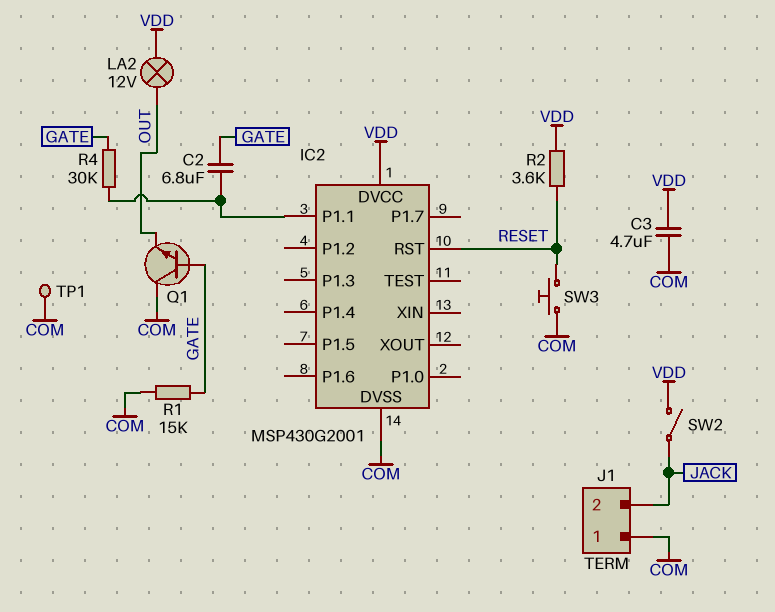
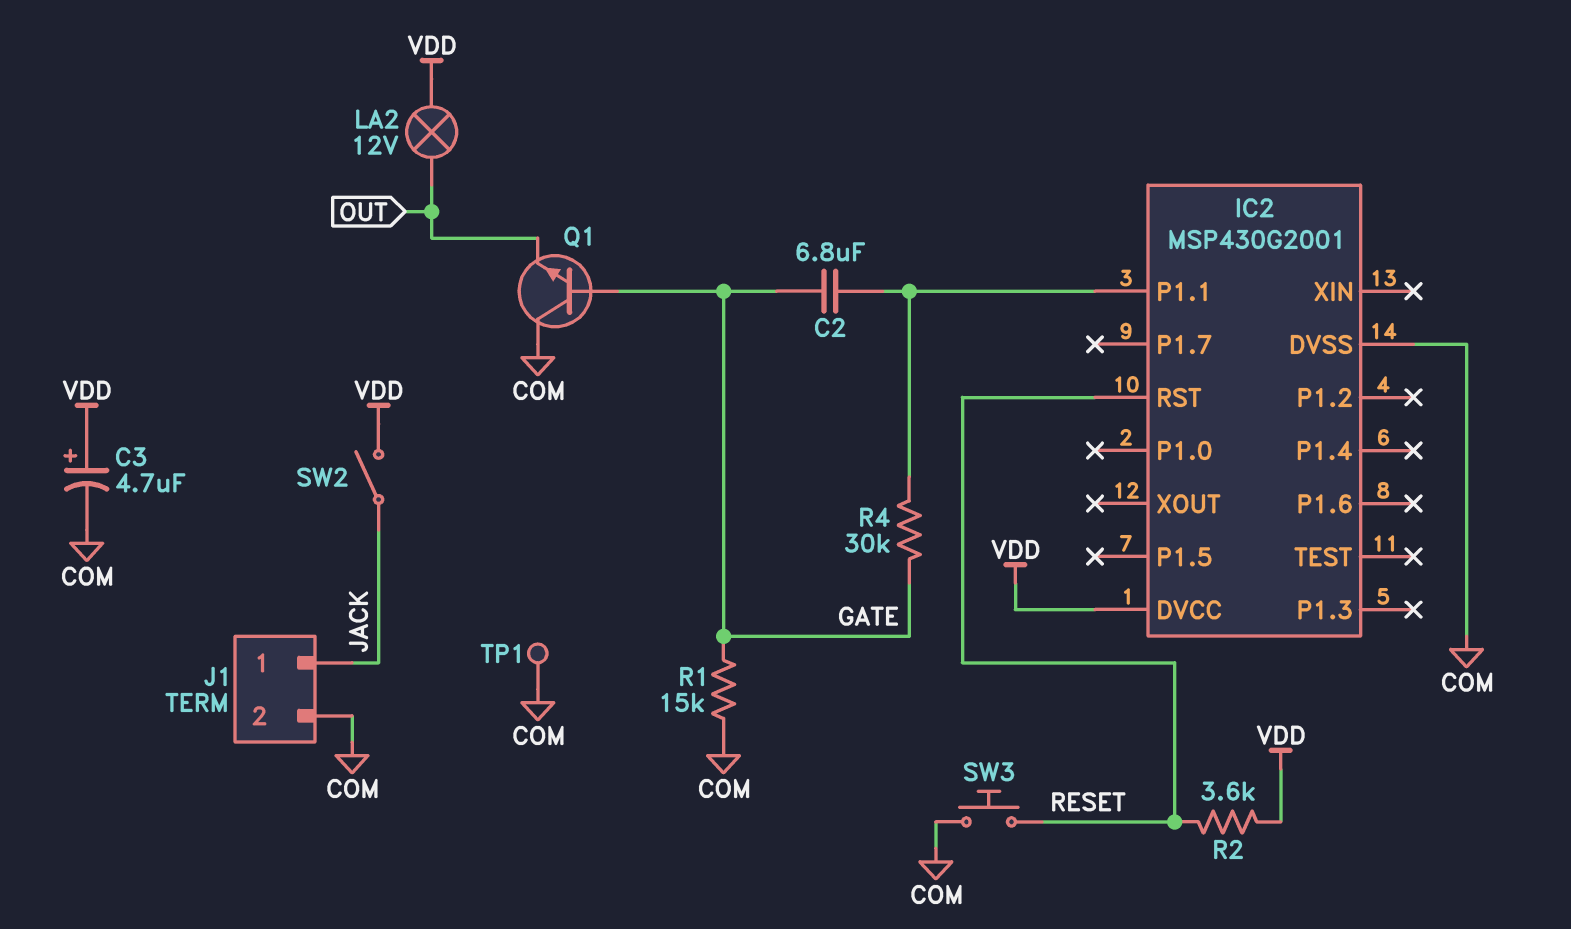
C3: 4.7uF (COM, VDD) -> 4.7uF (plus VDD, minus COM)
J1 pin 1: COM -> JACK
J1 pin 2: JACK -> COM

